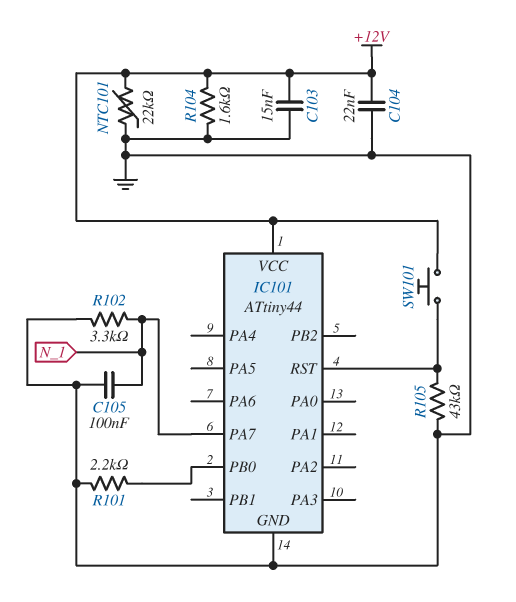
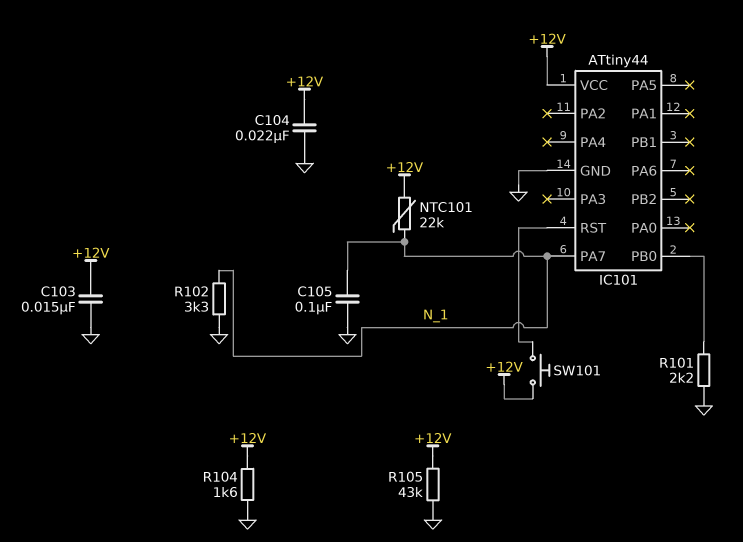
NTC101: 22k (+12V, GND) -> 22k (+12V, N_1)
R105: 43k (GND, IC101/RST) -> 43k (+12V, GND)

